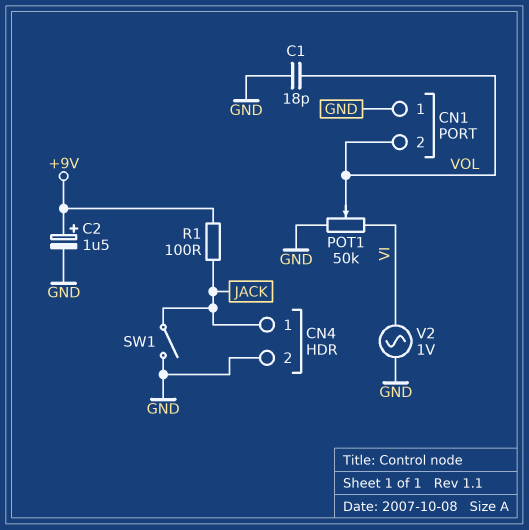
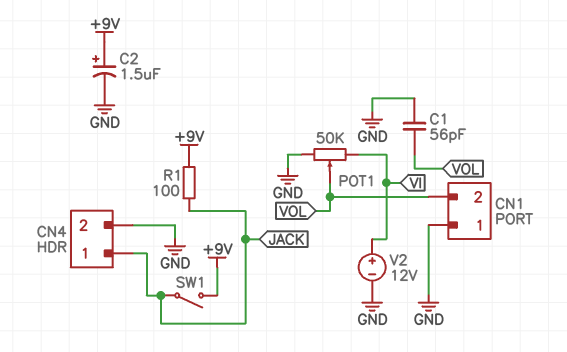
C1: 18pF (GND, VOL) -> 56pF (GND, VOL)
SW1: switch (GND, JACK) -> switch (+9V, JACK)
V2: AC 1V (GND, VI) -> 12V (plus VI, minus GND)

